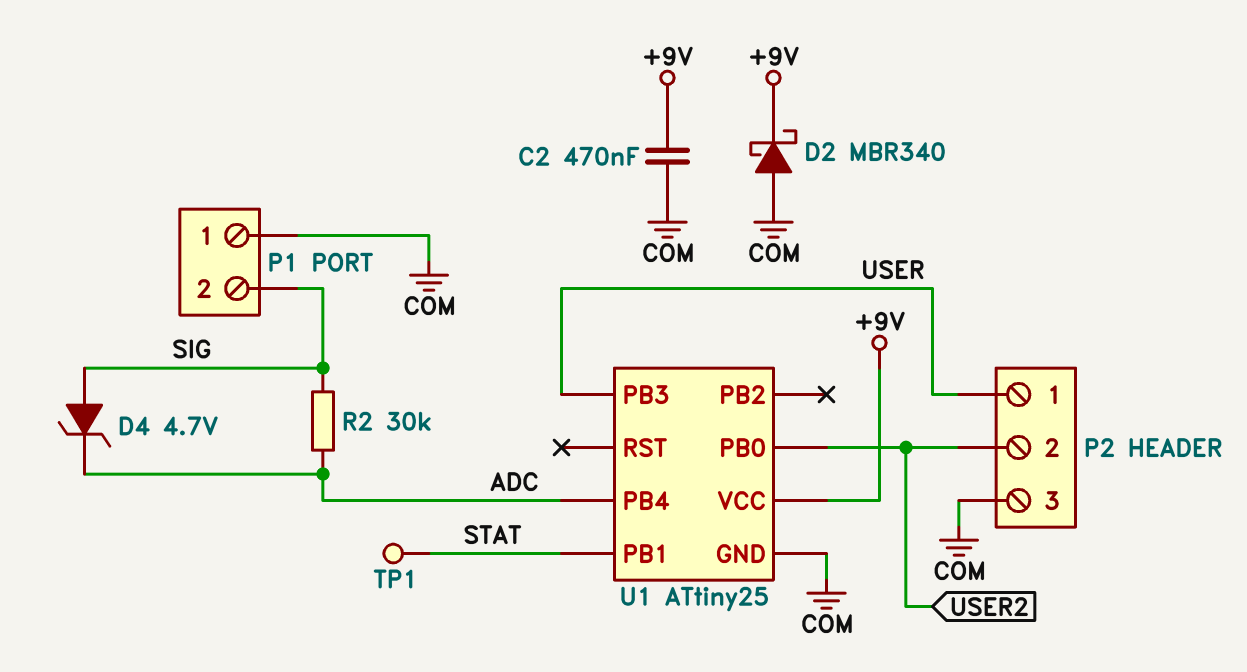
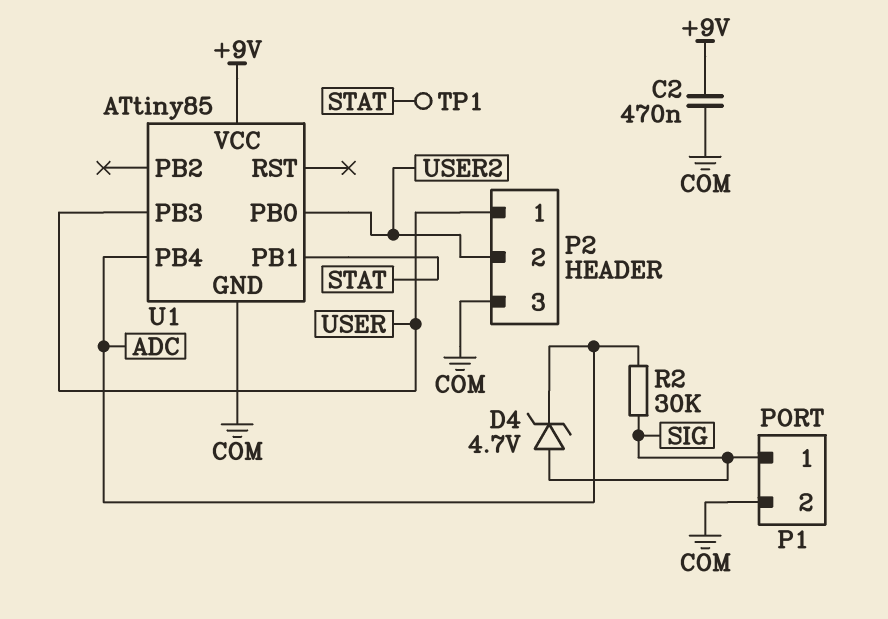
D2: schottky MBR340 (A COM, K +9V) -> none
P1 pin 1: COM -> SIG
P1 pin 2: SIG -> COM
U1: ATtiny25 -> ATtiny85

